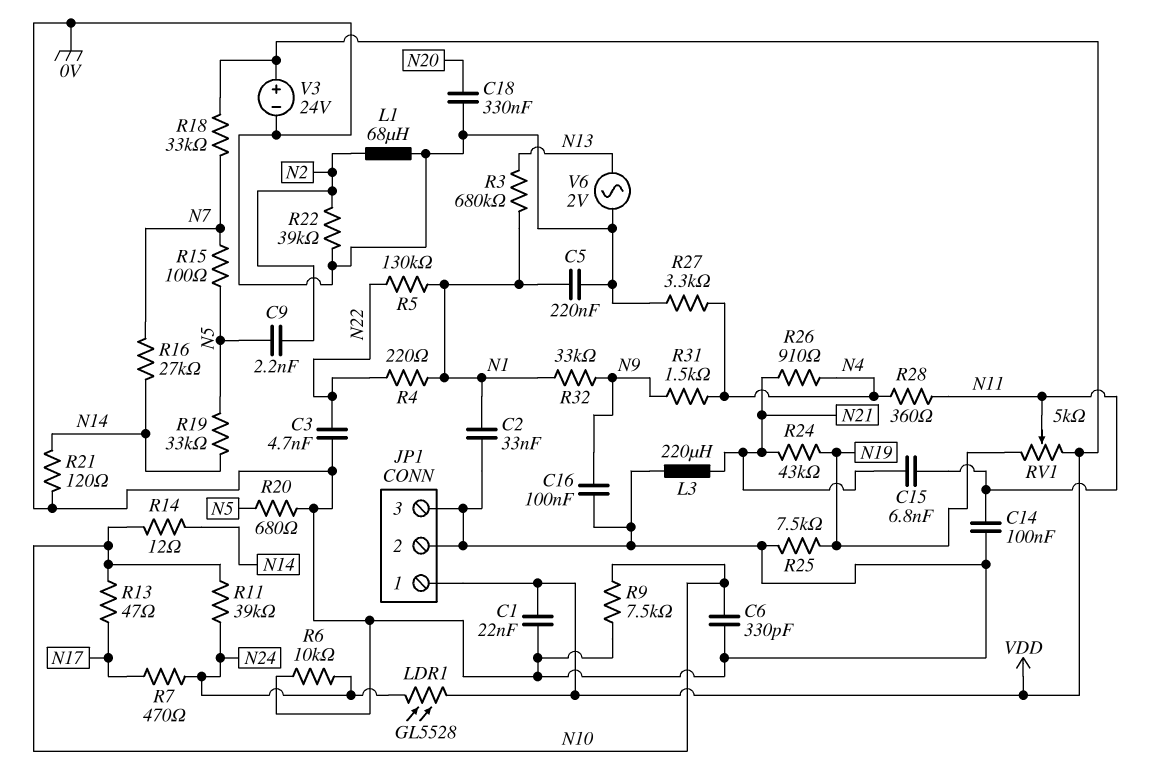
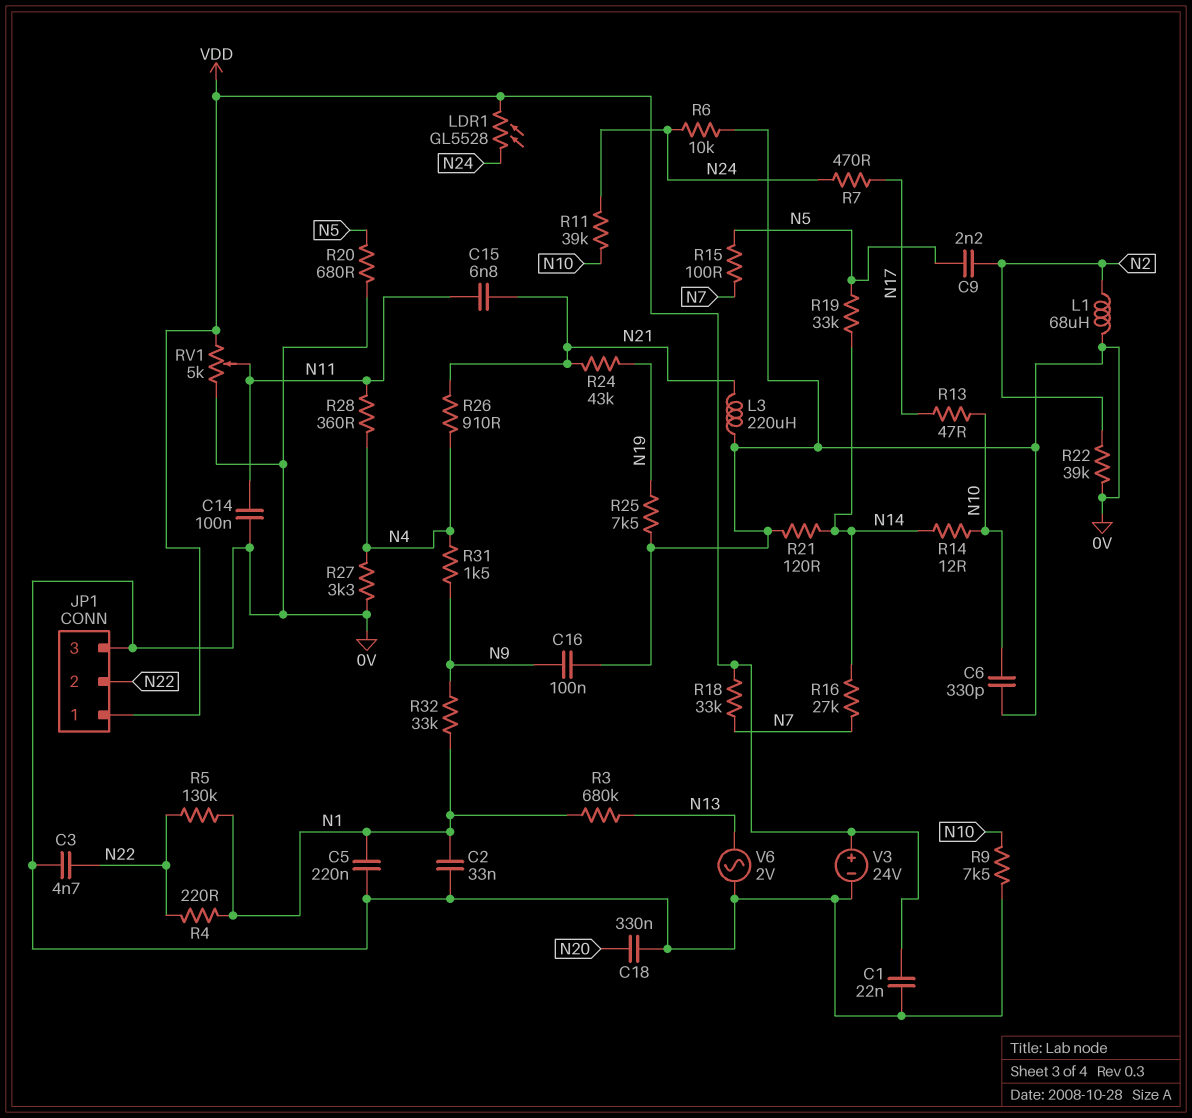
JP1 pin 2: 0V -> N22
RV1: 5k (N19, VDD, wiper N11) -> 5k (0V, VDD, wiper N11)

